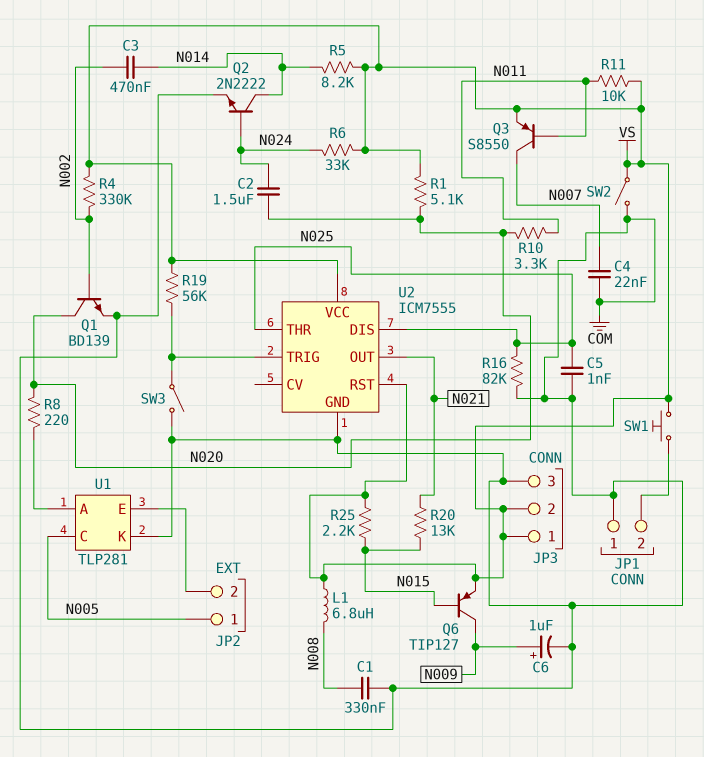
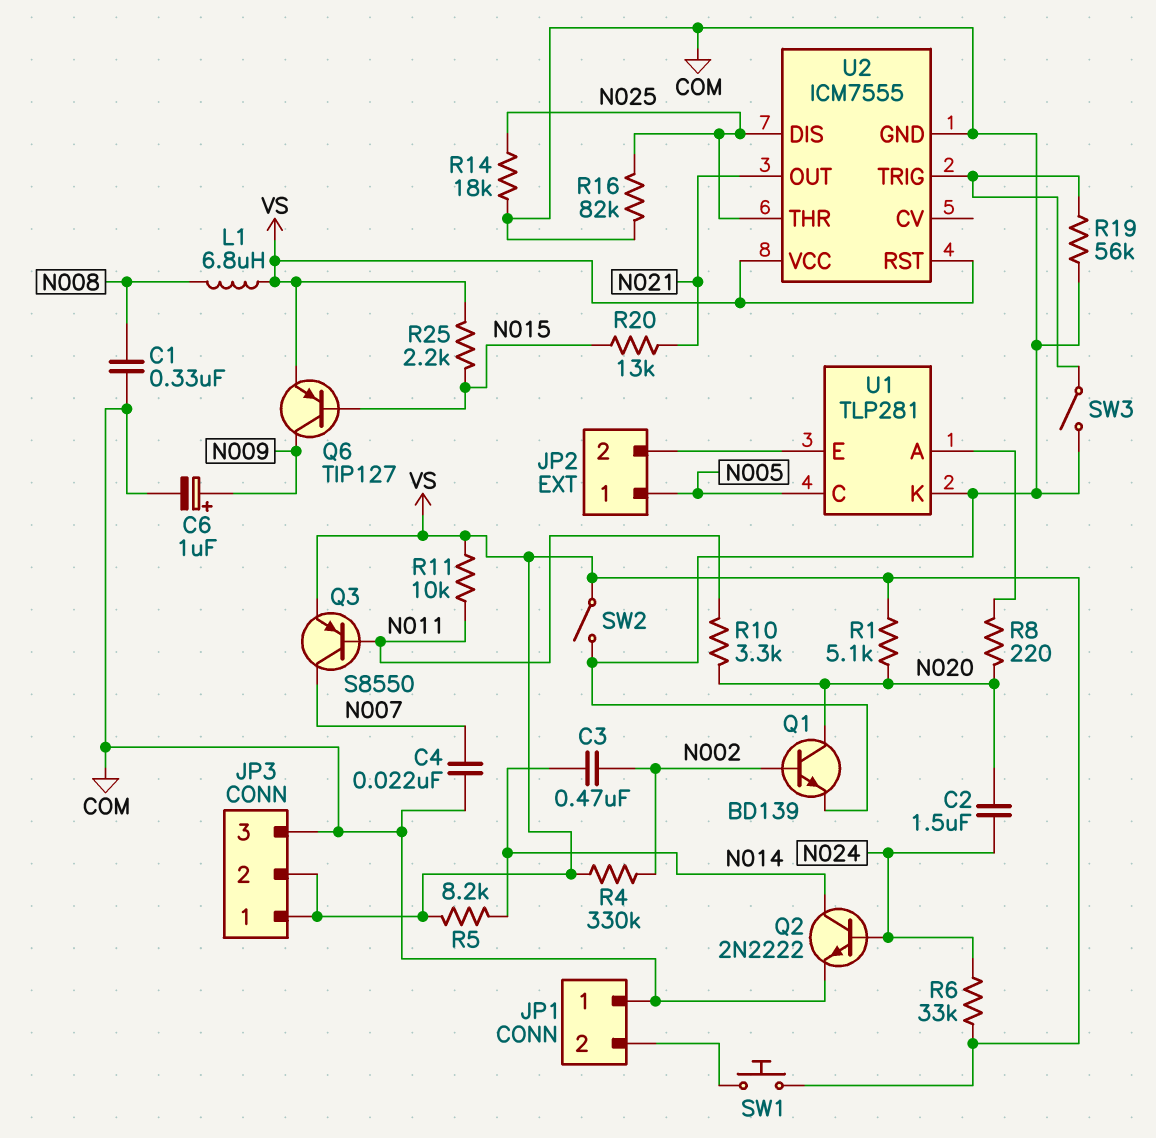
C5: 1nF (COM, N025) -> none
R14: none -> 18k (COM, N025)
R19: 56k (U2/TRIG, VS) -> 56k (COM, U2/TRIG)

